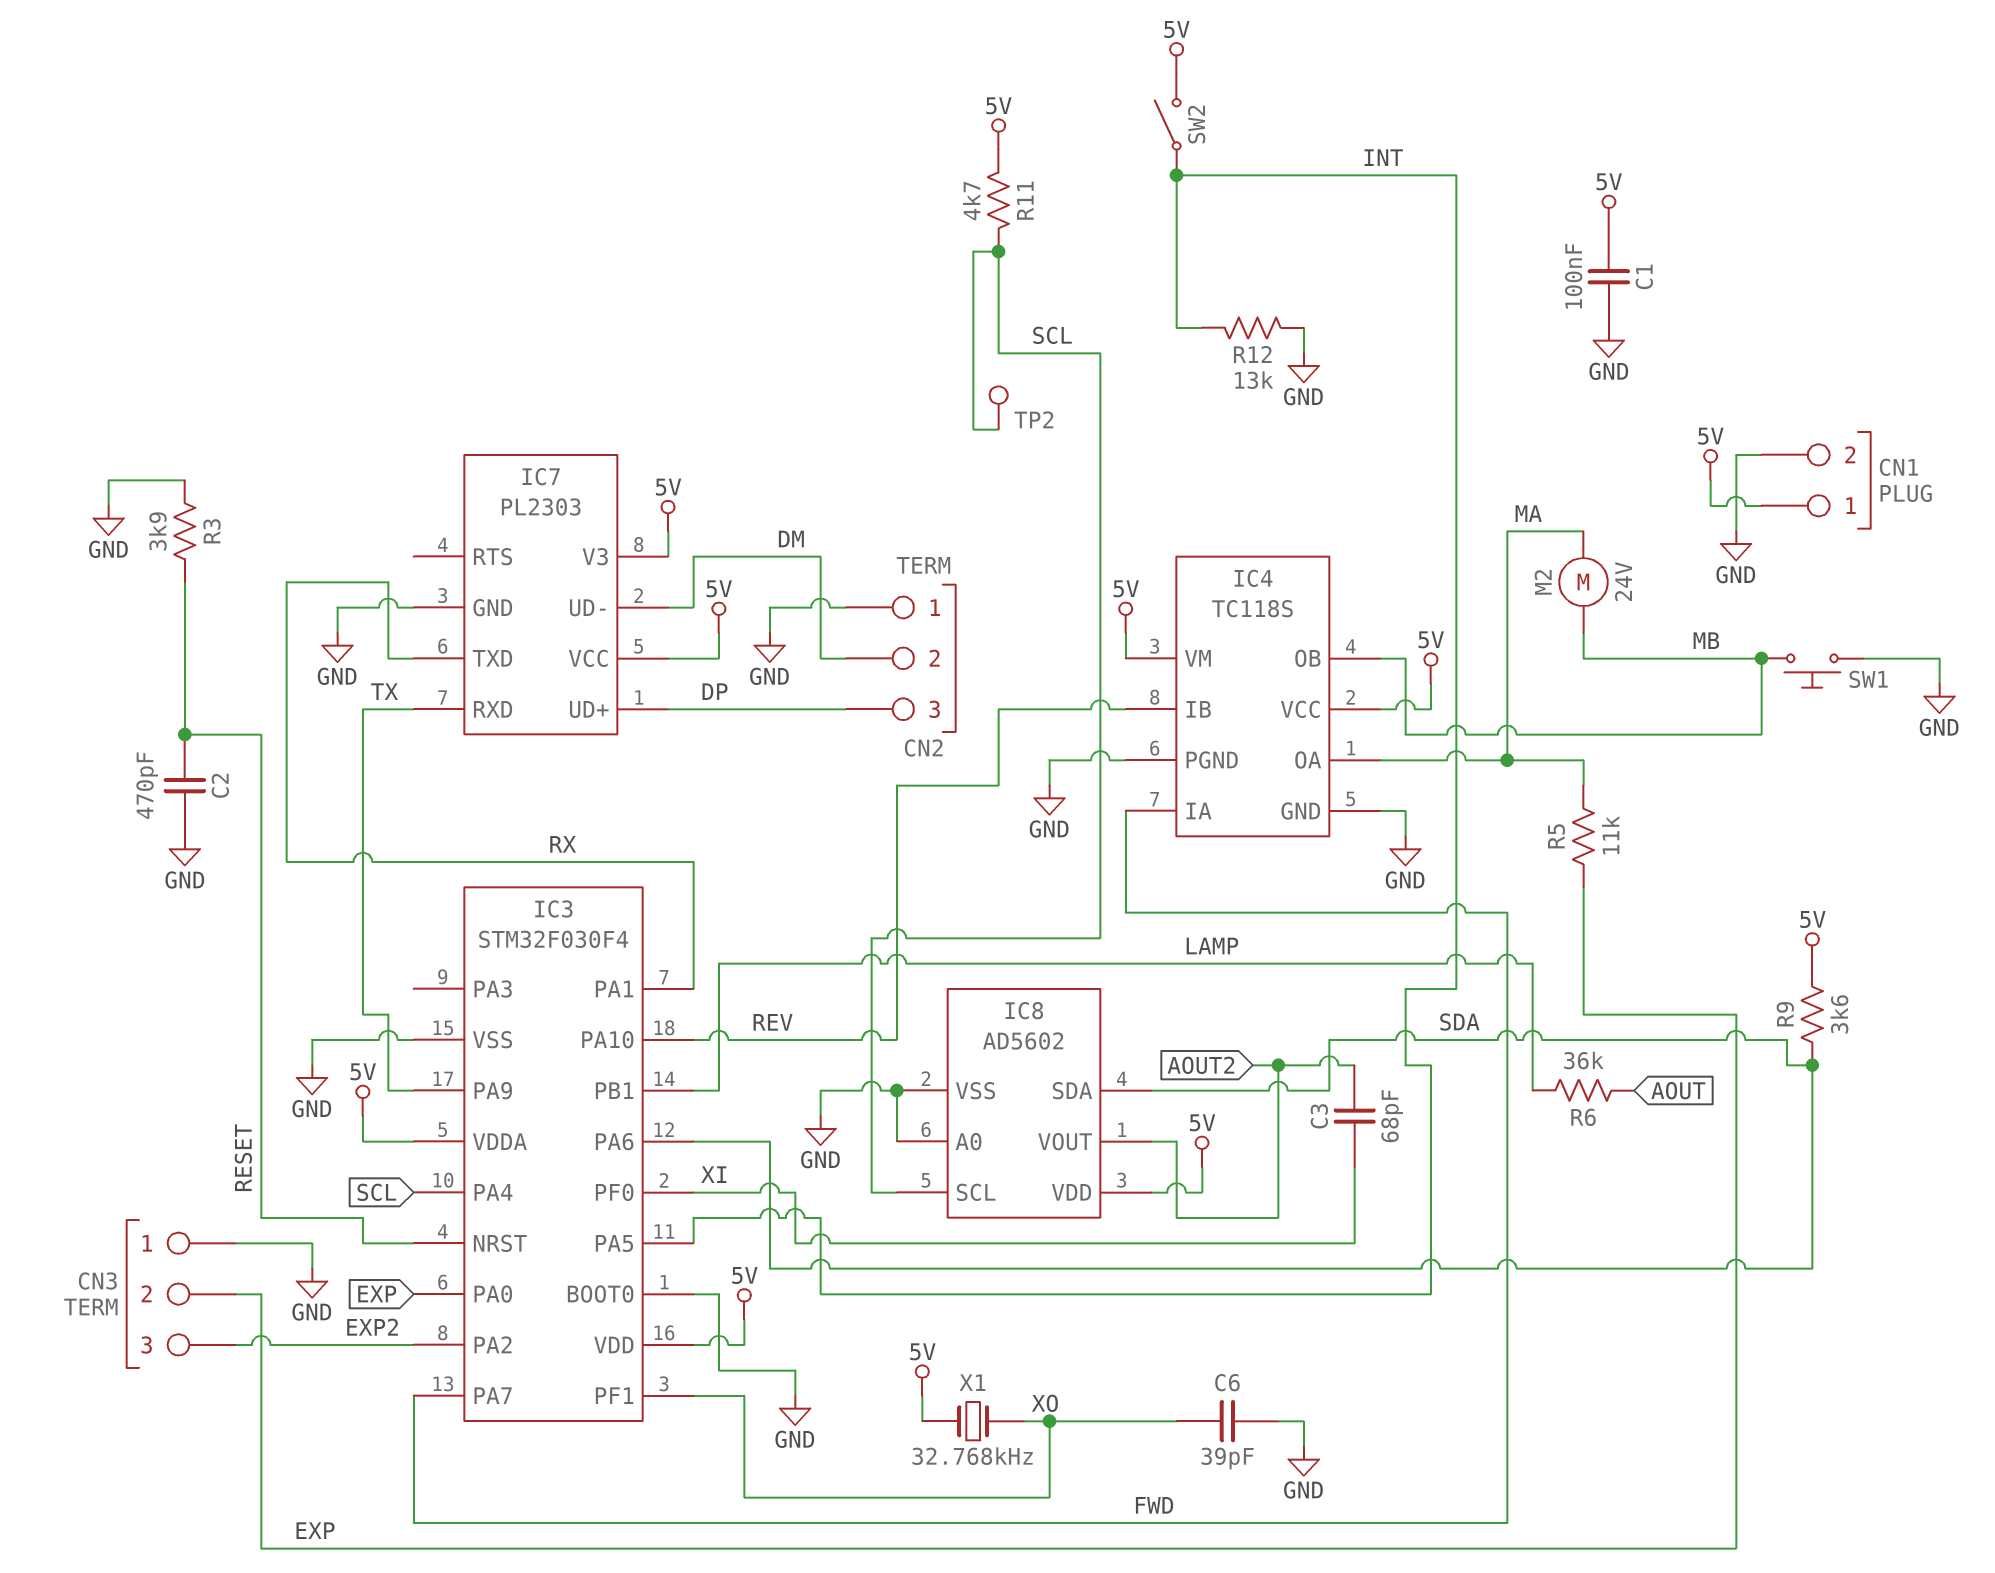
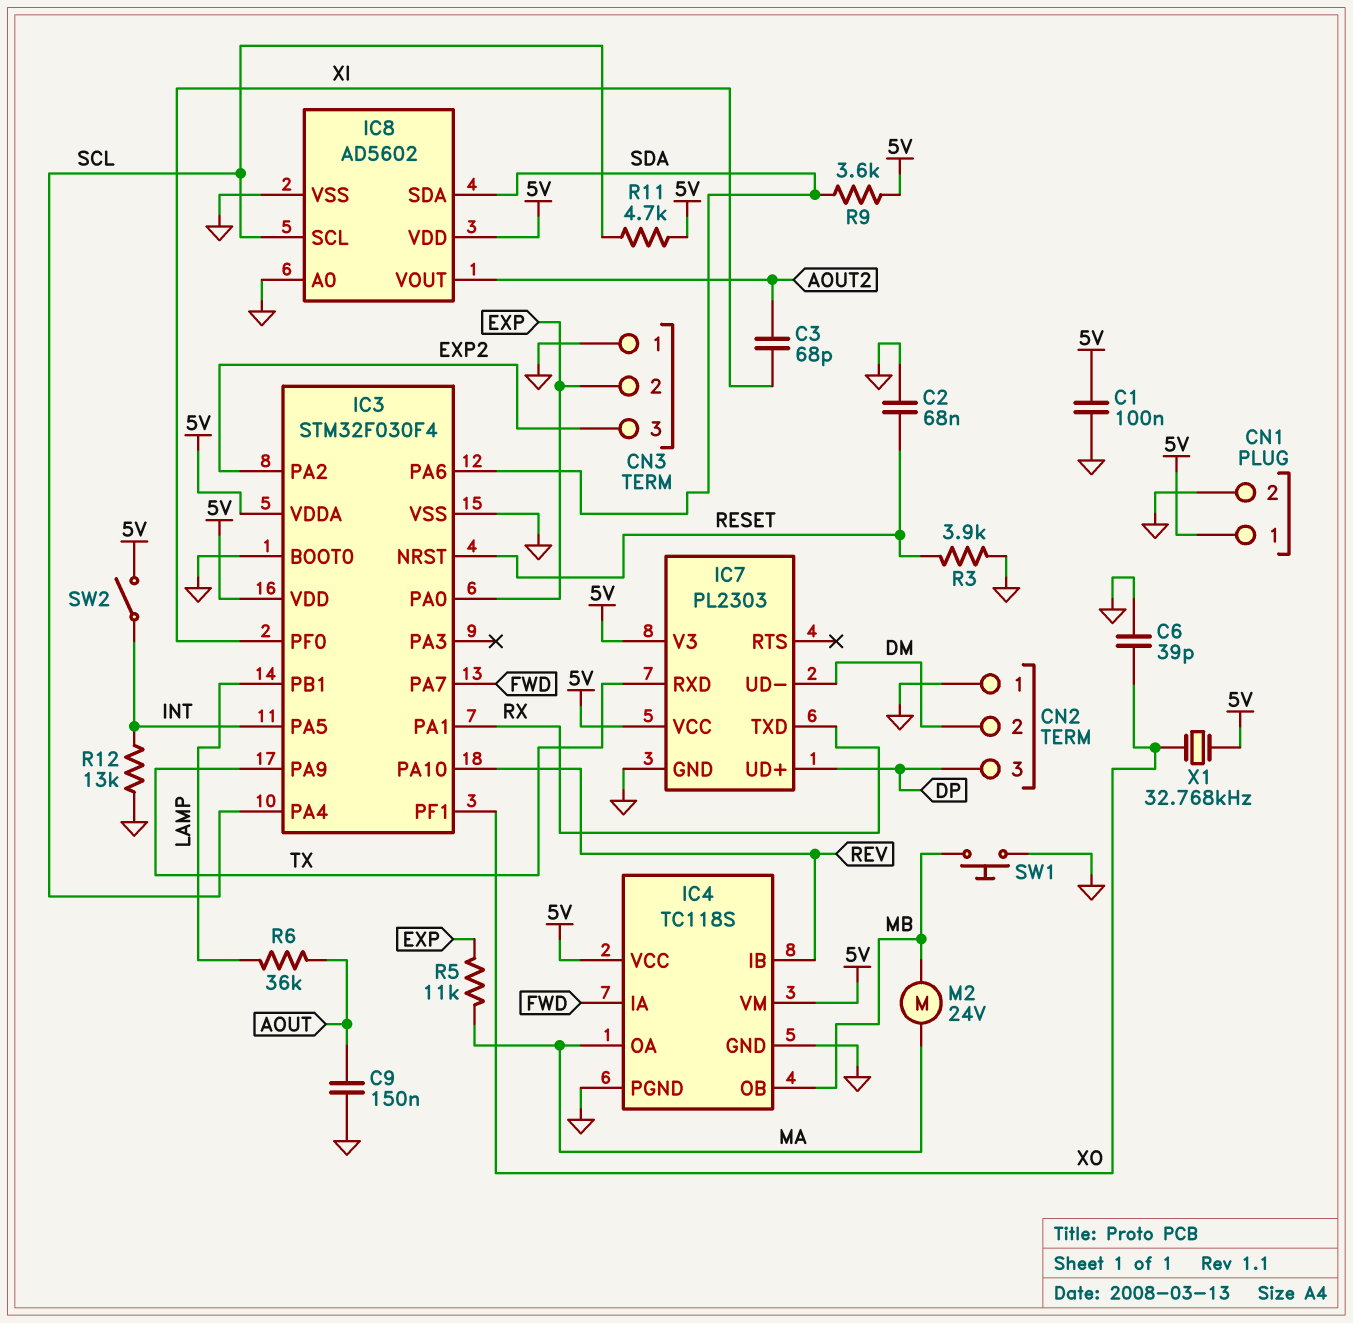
C2: 470pF (GND, RESET) -> 68nF (GND, RESET)
C9: none -> 150nF (AOUT, GND)
TP2: test point (SCL) -> none

